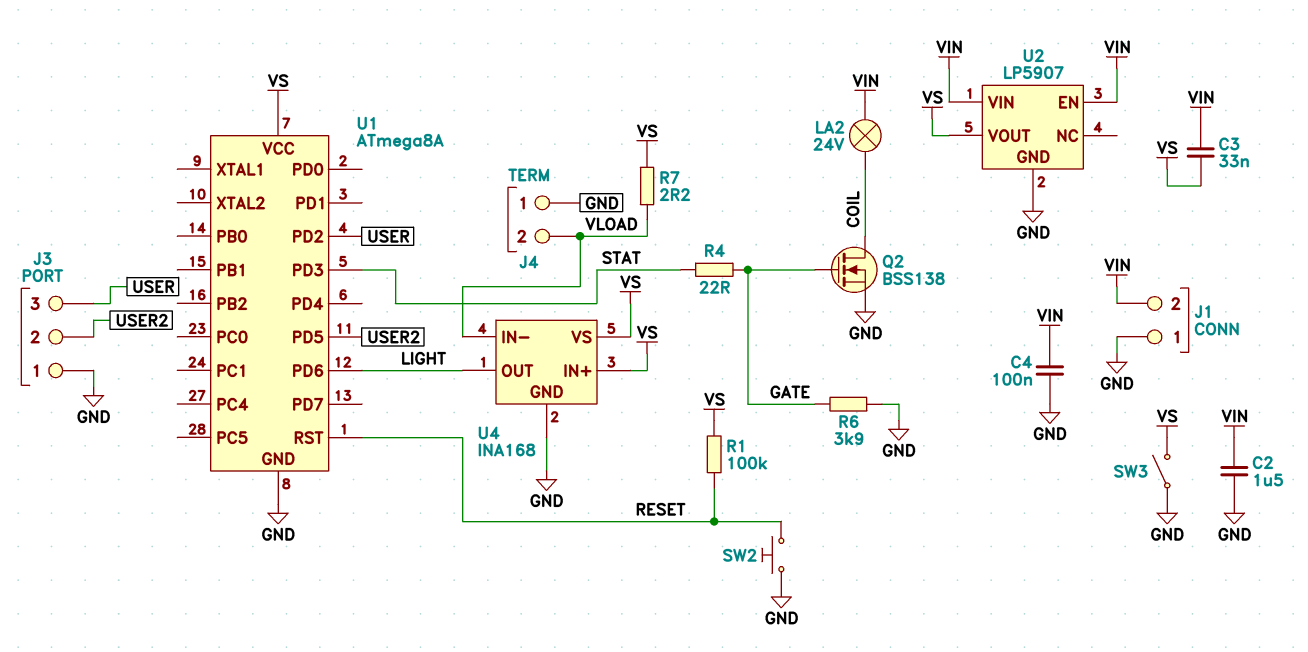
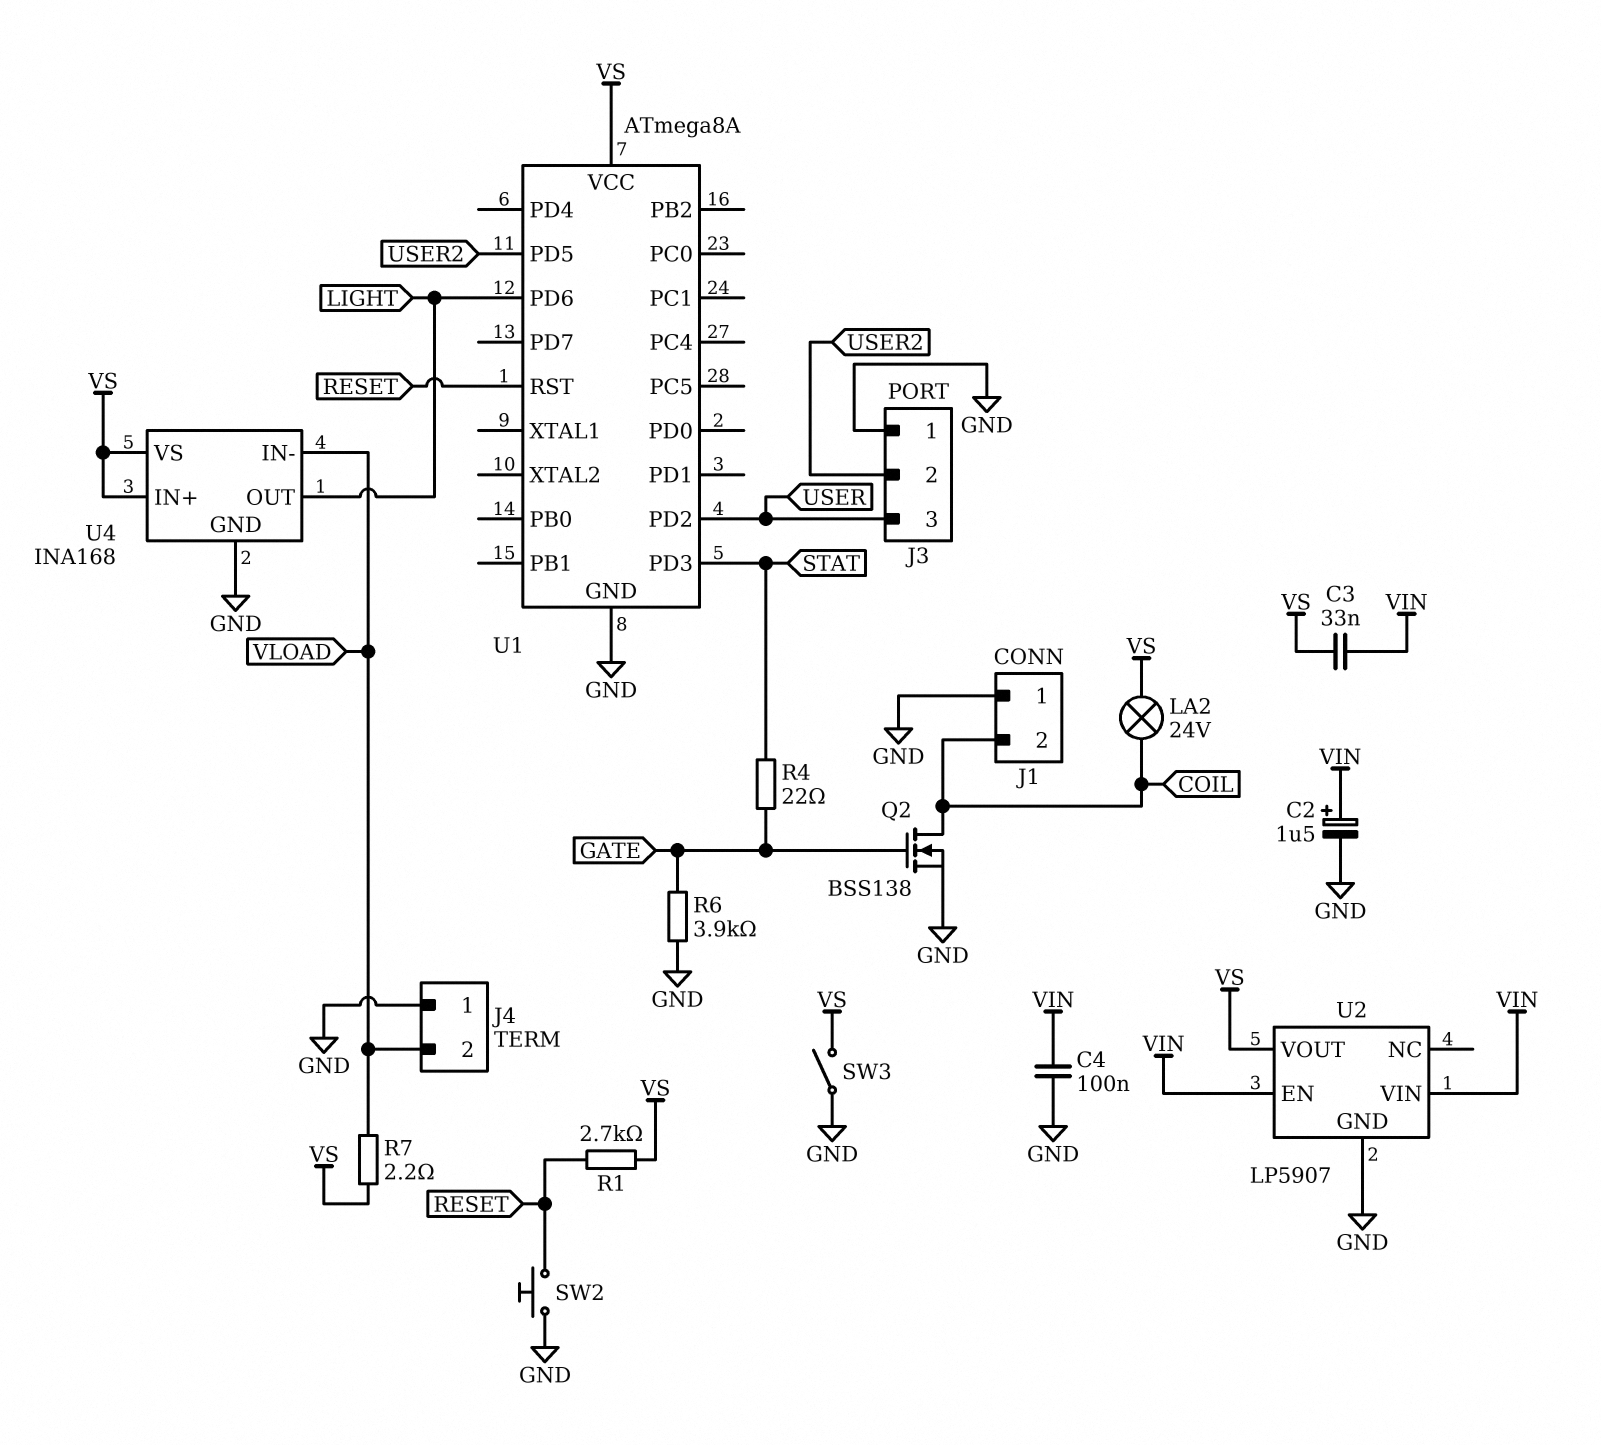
C2: 1.5uF (GND, VIN) -> 1.5uF (plus VIN, minus GND)
J1 pin 2: VIN -> COIL
LA2: lamp 24V (COIL, VIN) -> lamp 24V (COIL, VS)
R1: 100k (RESET, VS) -> 2.7k (RESET, VS)

